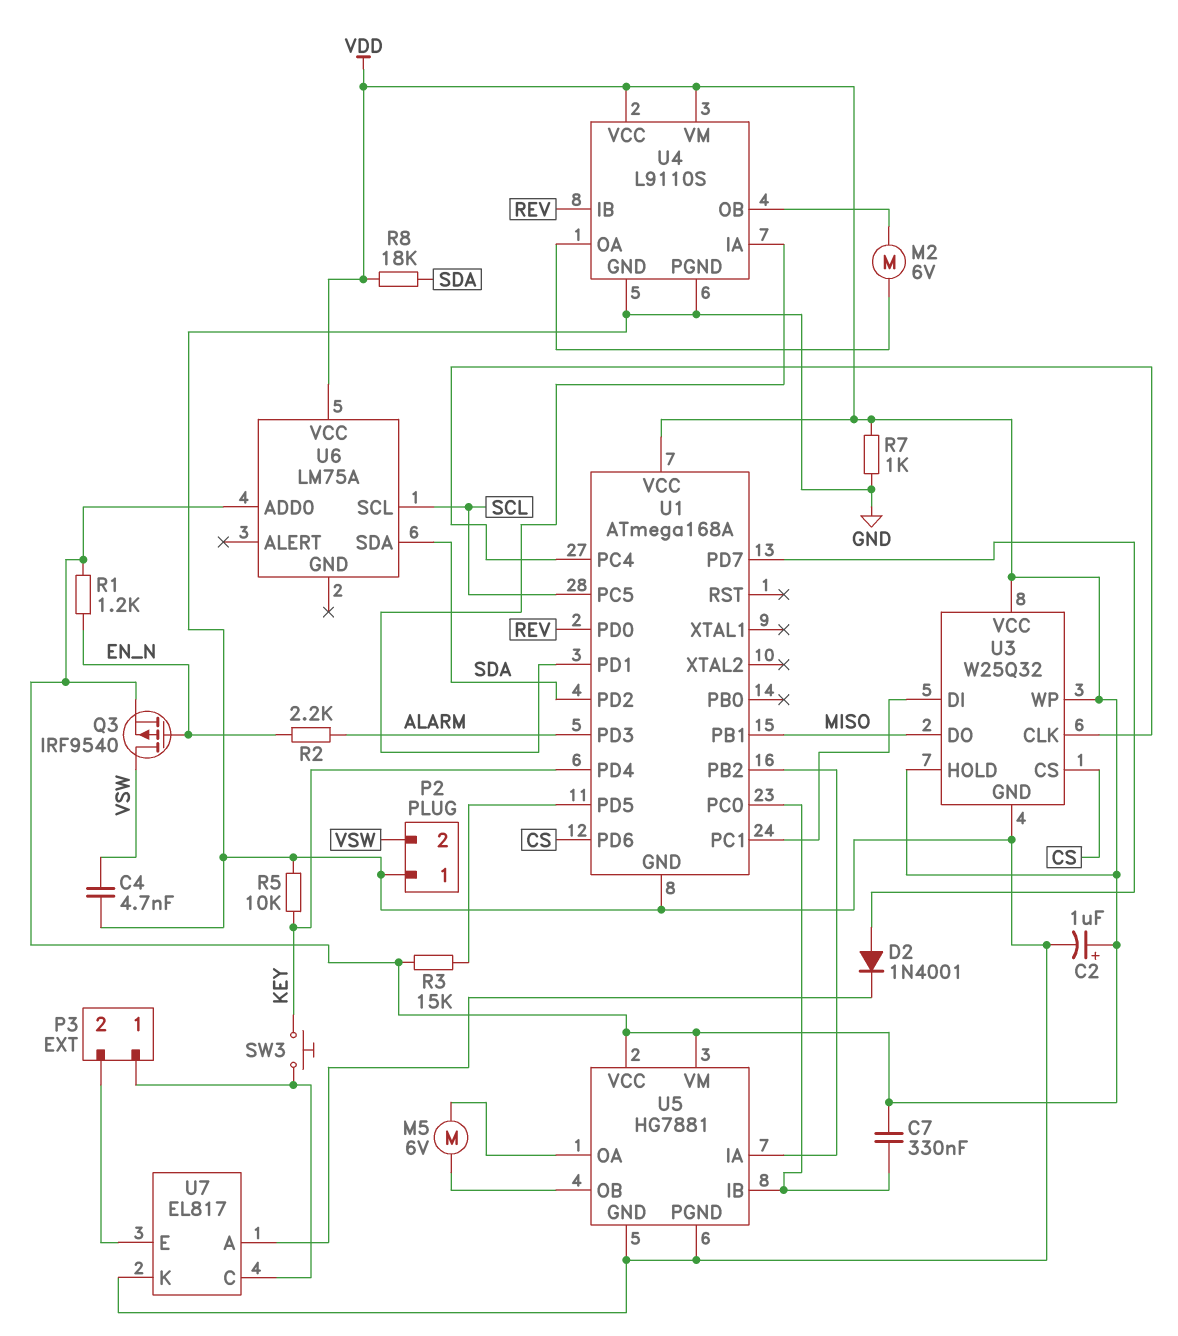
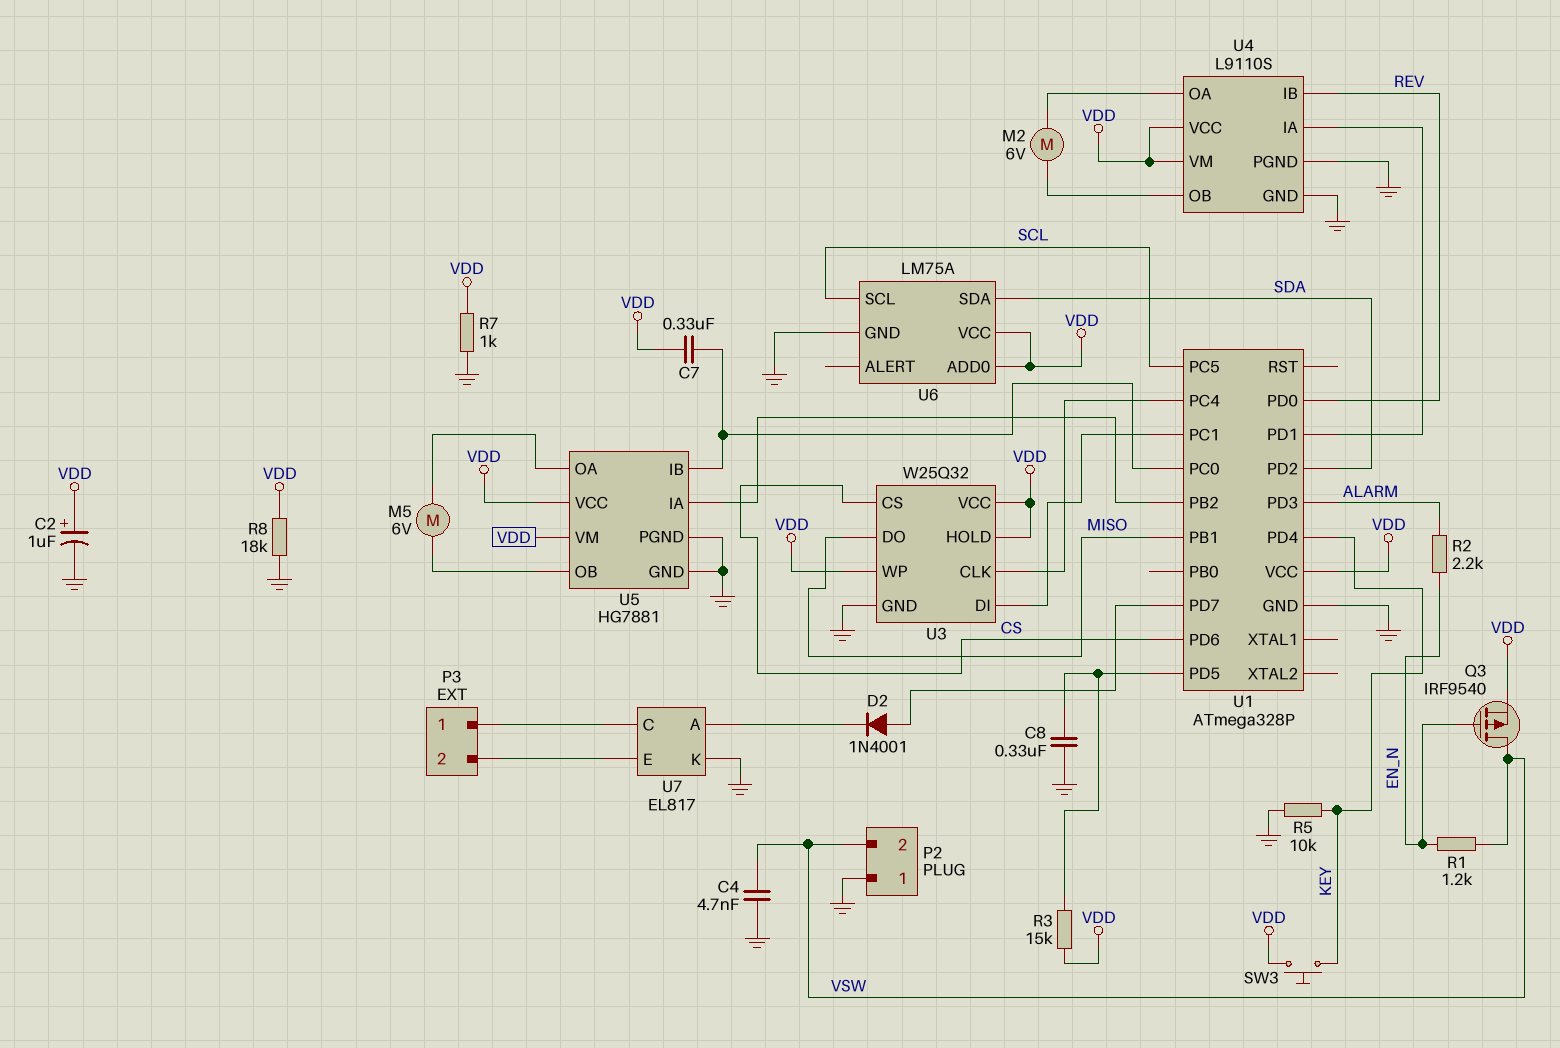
C8: none -> 330nF (GND, U1/PD5)
R1: 1.2k (EN_N, VDD) -> 1.2k (EN_N, VSW)
R8: 18k (SDA, VDD) -> 18k (GND, VDD)
SW3: button (KEY, P3/1) -> button (KEY, VDD)
U1: ATmega168A -> ATmega328P
U6 pin GND: none -> GND

